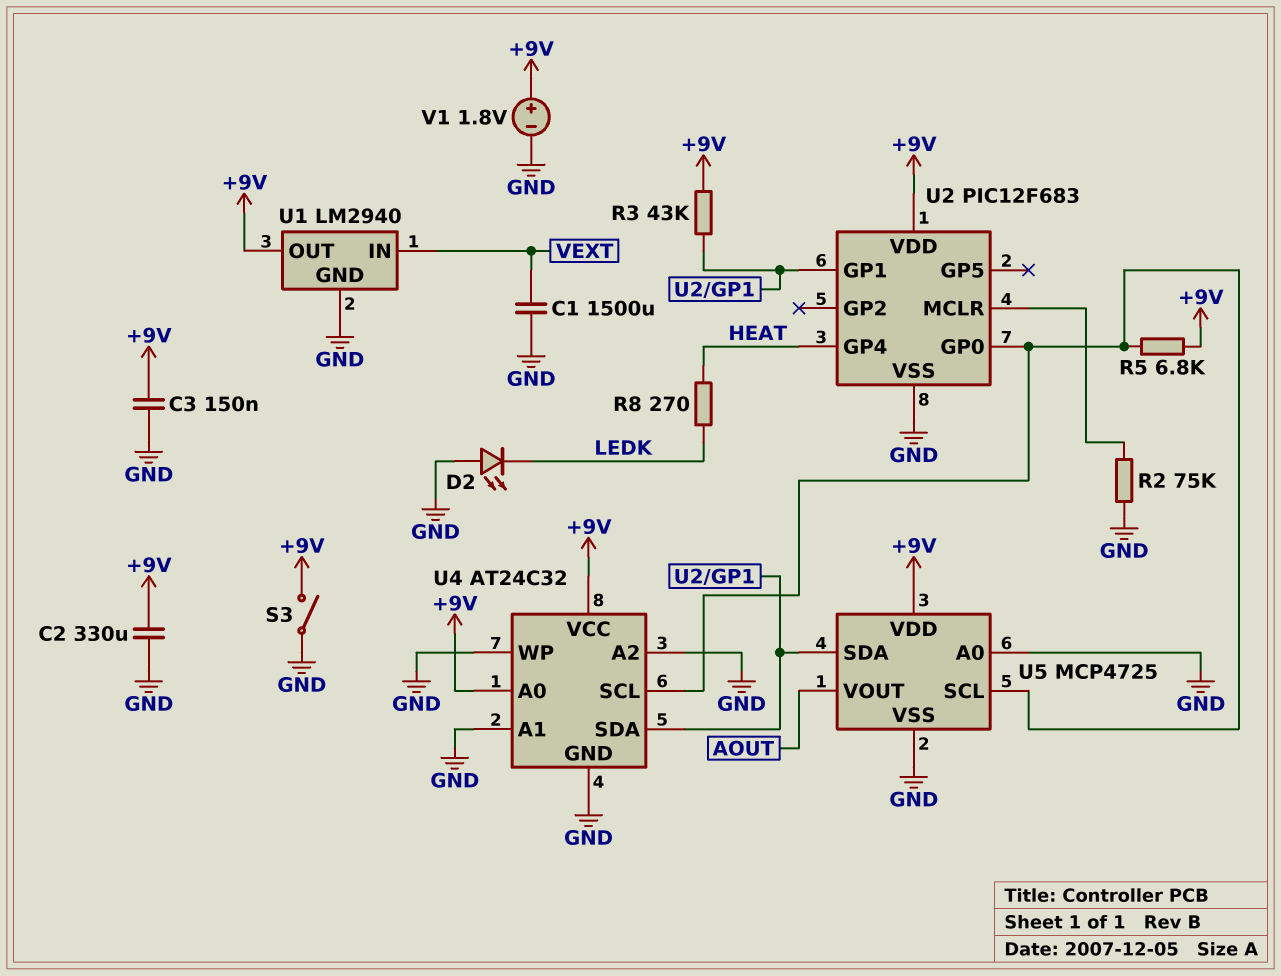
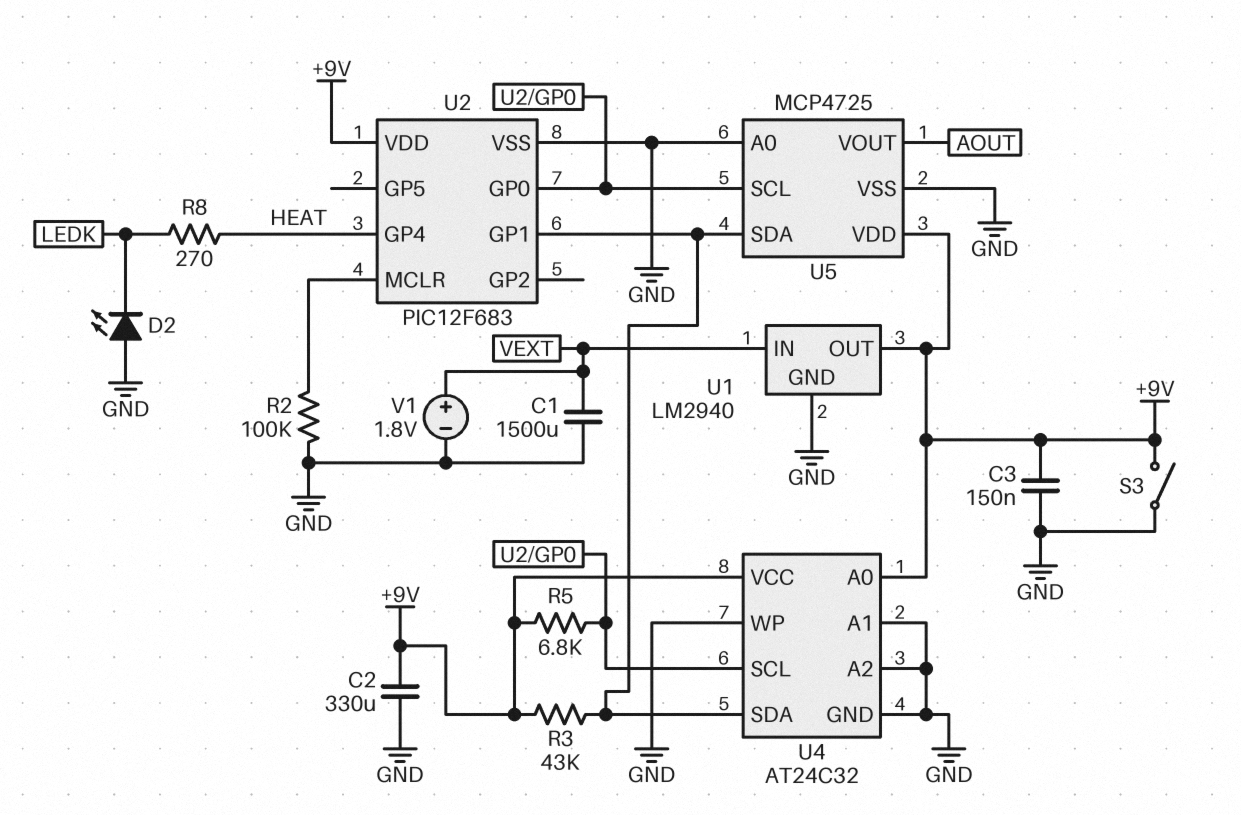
R2: 75k (GND, U2/MCLR) -> 100k (GND, U2/MCLR)
V1: 1.8V (plus +9V, minus GND) -> 1.8V (plus VEXT, minus GND)

